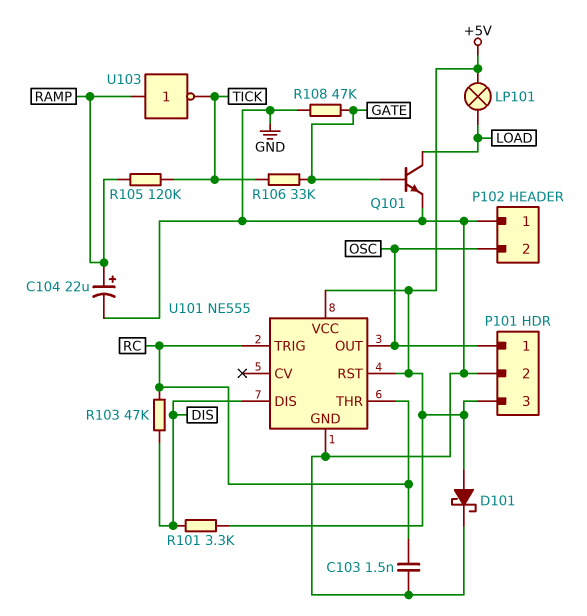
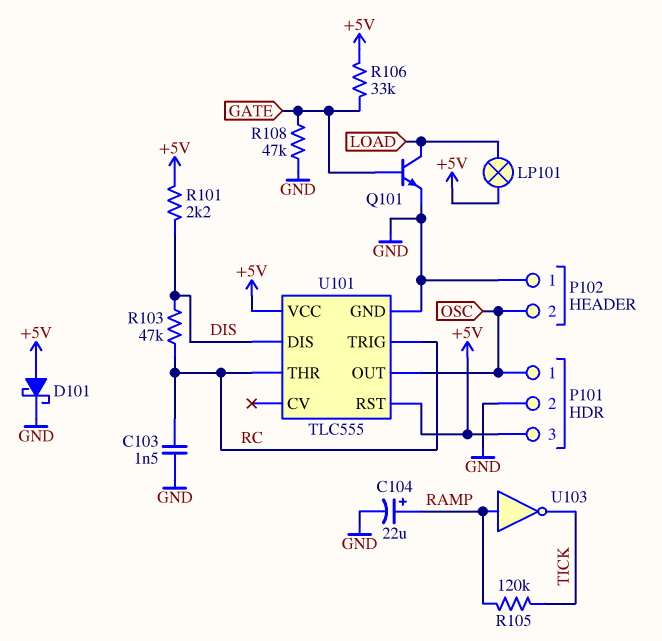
R101: 3.3k (+5V, DIS) -> 2.2k (+5V, DIS)
R106: 33k (GATE, TICK) -> 33k (+5V, GATE)
U101: NE555 -> TLC555

